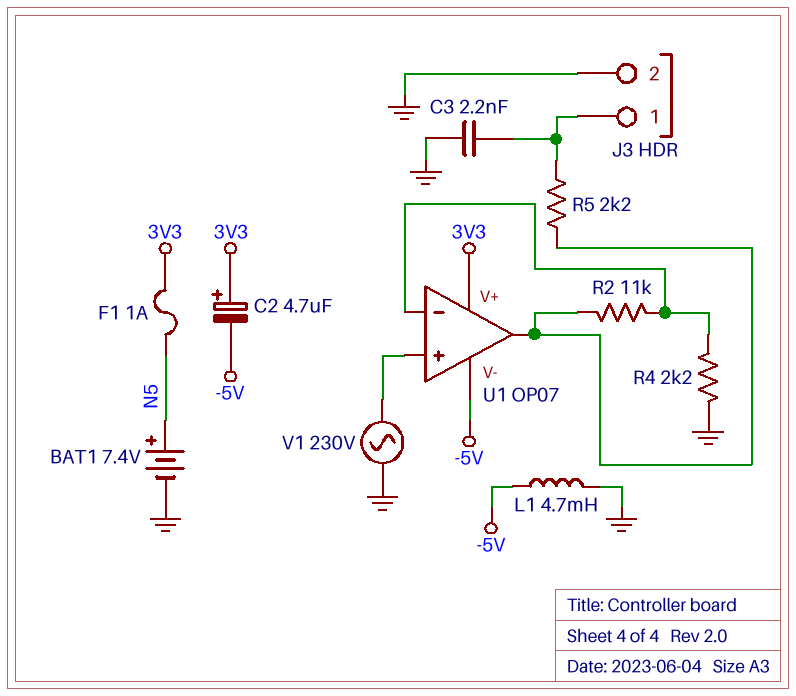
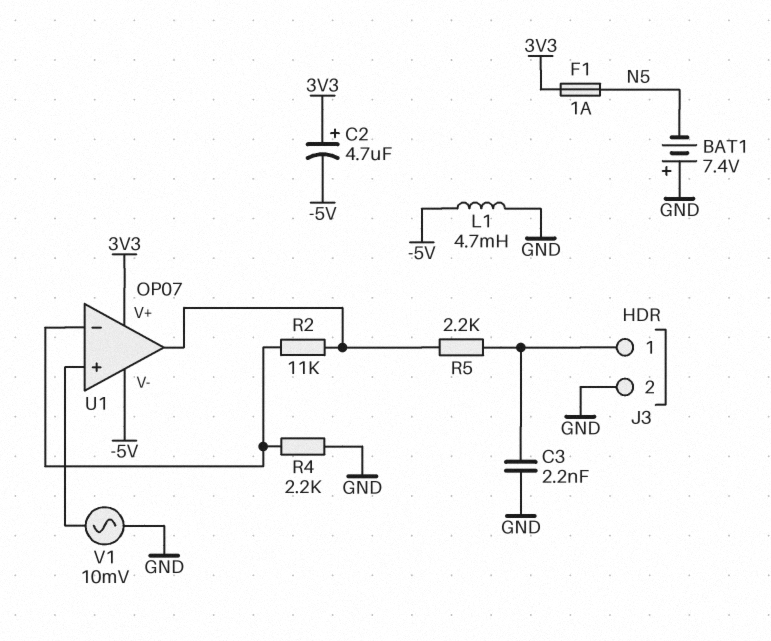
BAT1: 7.4V (plus N5, minus GND) -> 7.4V (plus GND, minus N5)
V1: AC 230V (GND, U1/in+) -> AC 10mV (GND, U1/in+)

